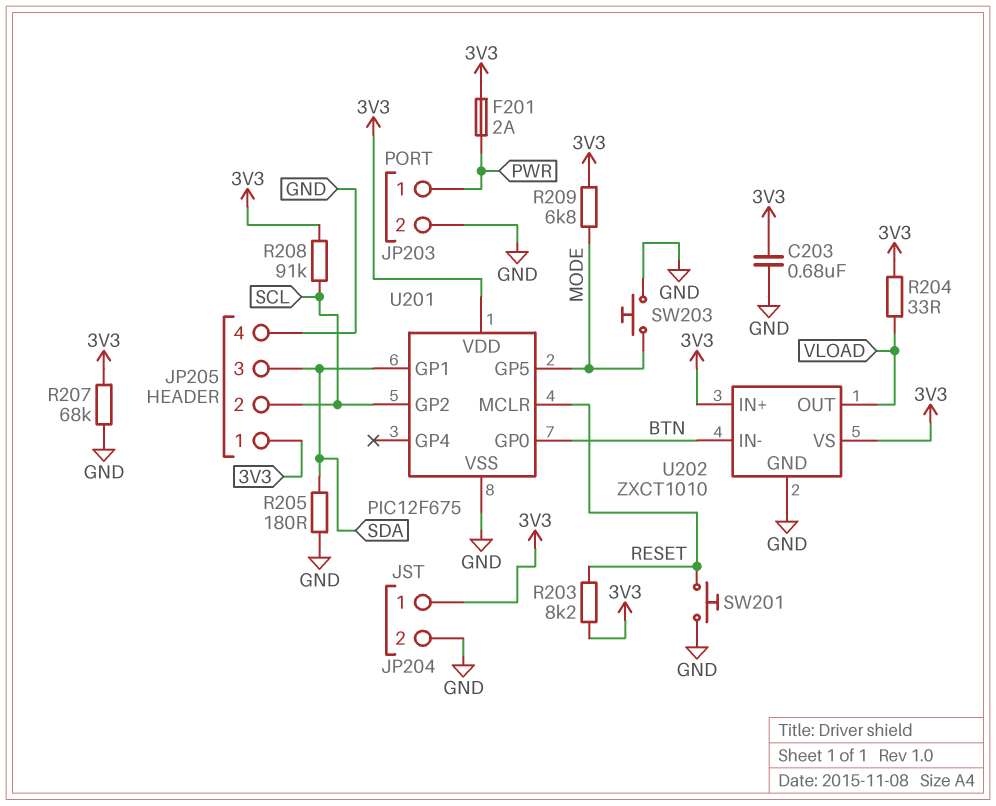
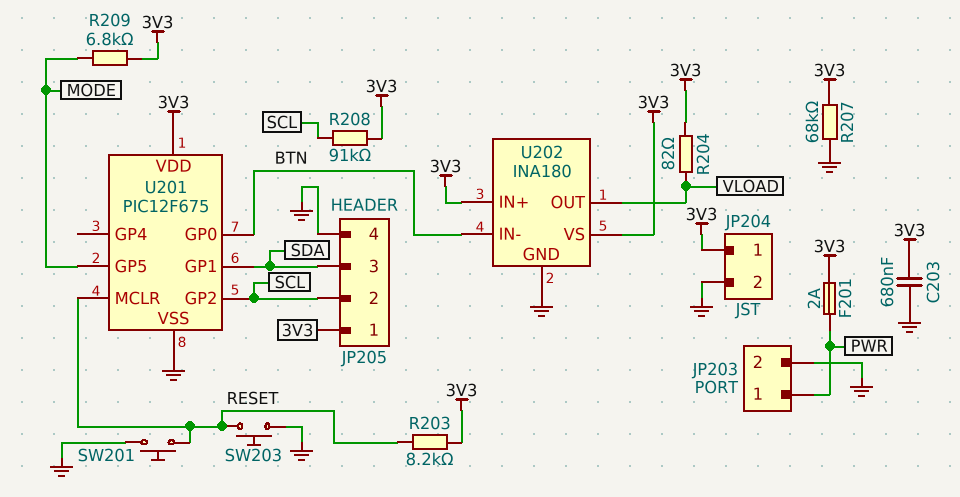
R204: 33 (3V3, VLOAD) -> 82 (3V3, VLOAD)
R205: 180 (GND, SDA) -> none
SW203: button (GND, MODE) -> button (GND, RESET)
U202: ZXCT1010 -> INA180

